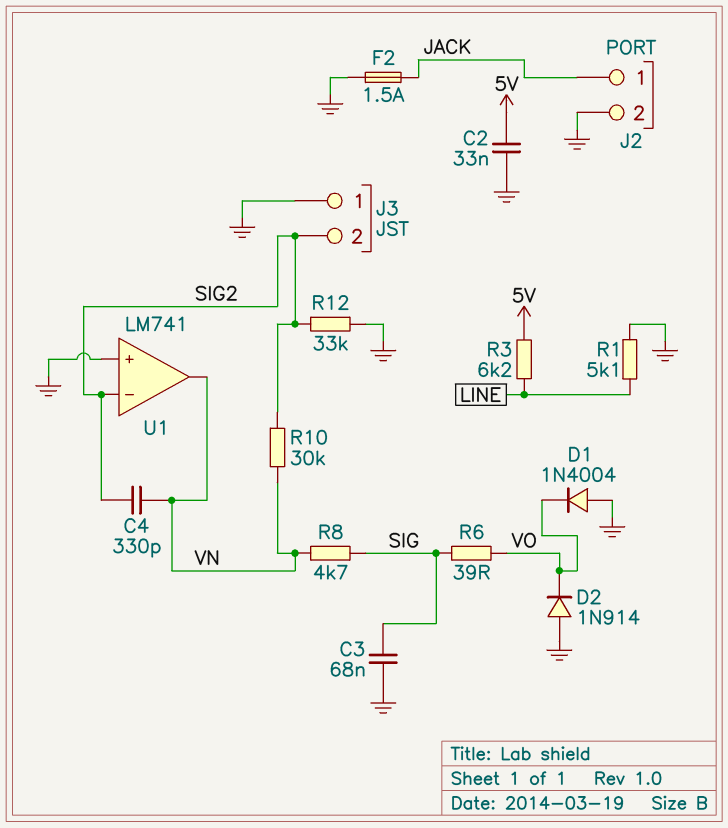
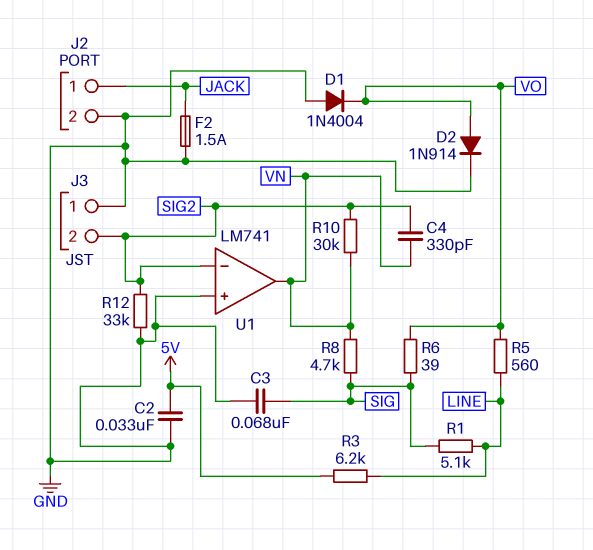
D2: diode 1N914 (A GND, K VO) -> diode 1N914 (A VO, K GND)
R1: 5.1k (GND, LINE) -> 5.1k (LINE, SIG)
R5: none -> 560 (LINE, VO)

